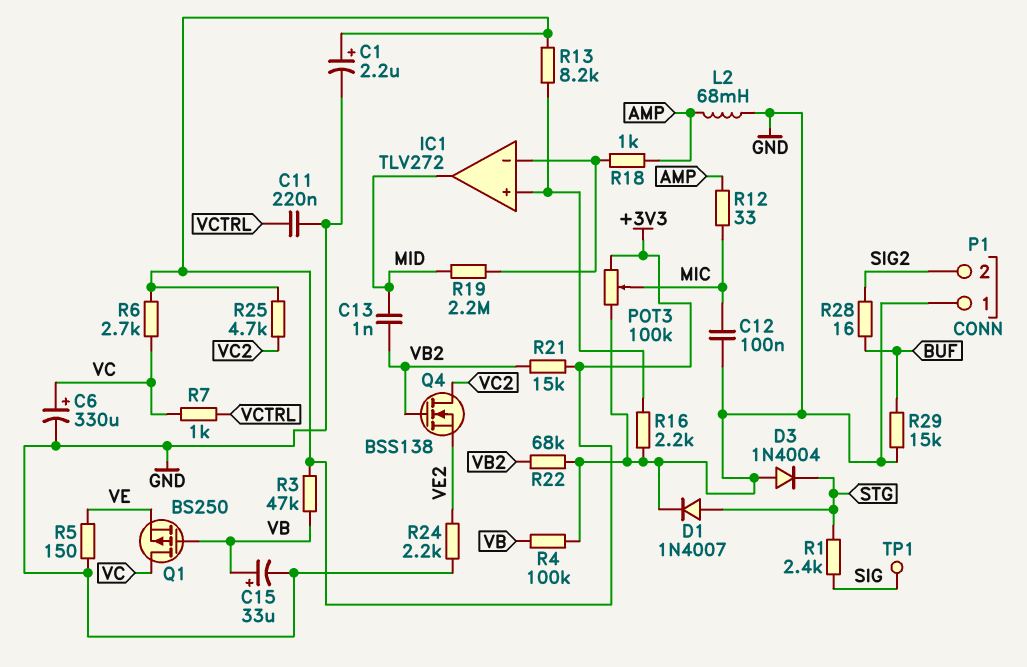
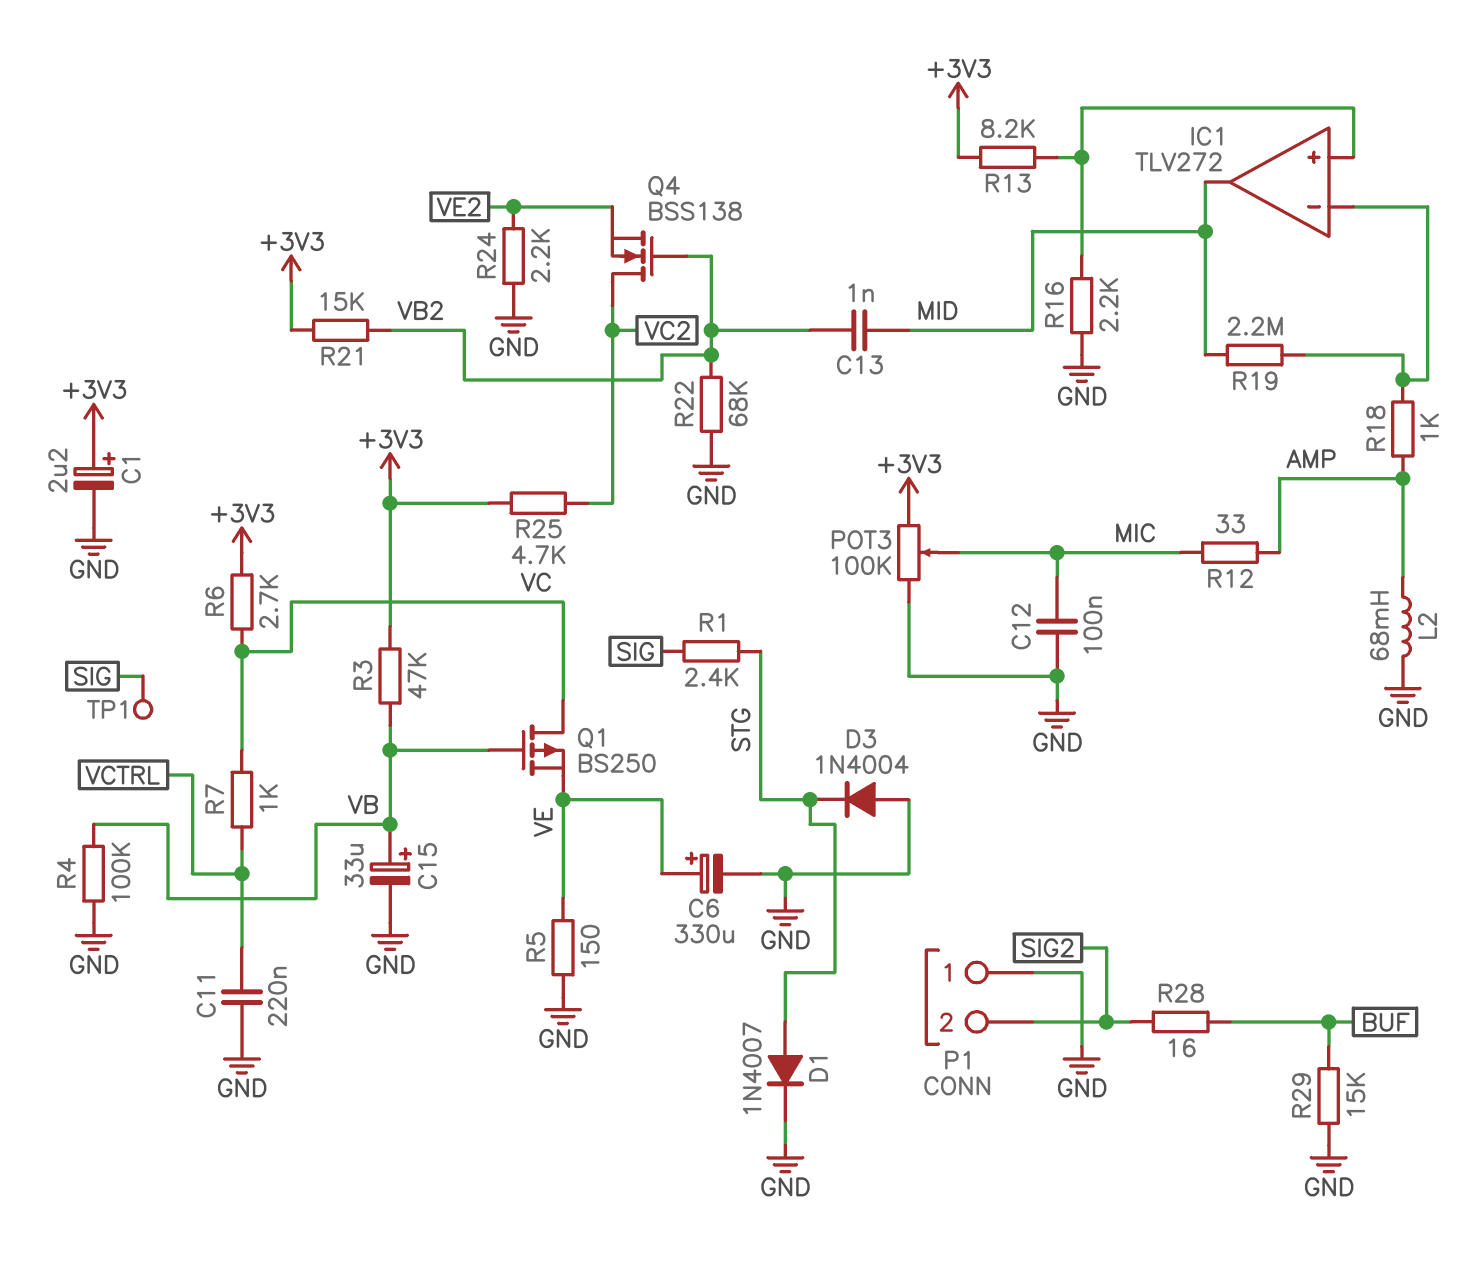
C6: 330uF (plus VC, minus GND) -> 330uF (plus VE, minus GND)

